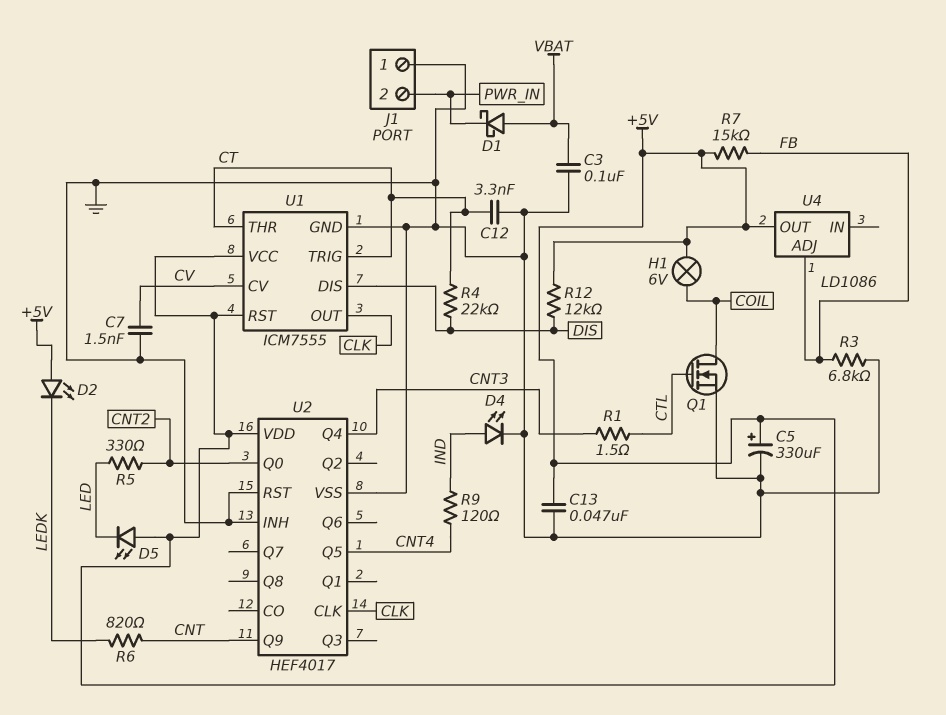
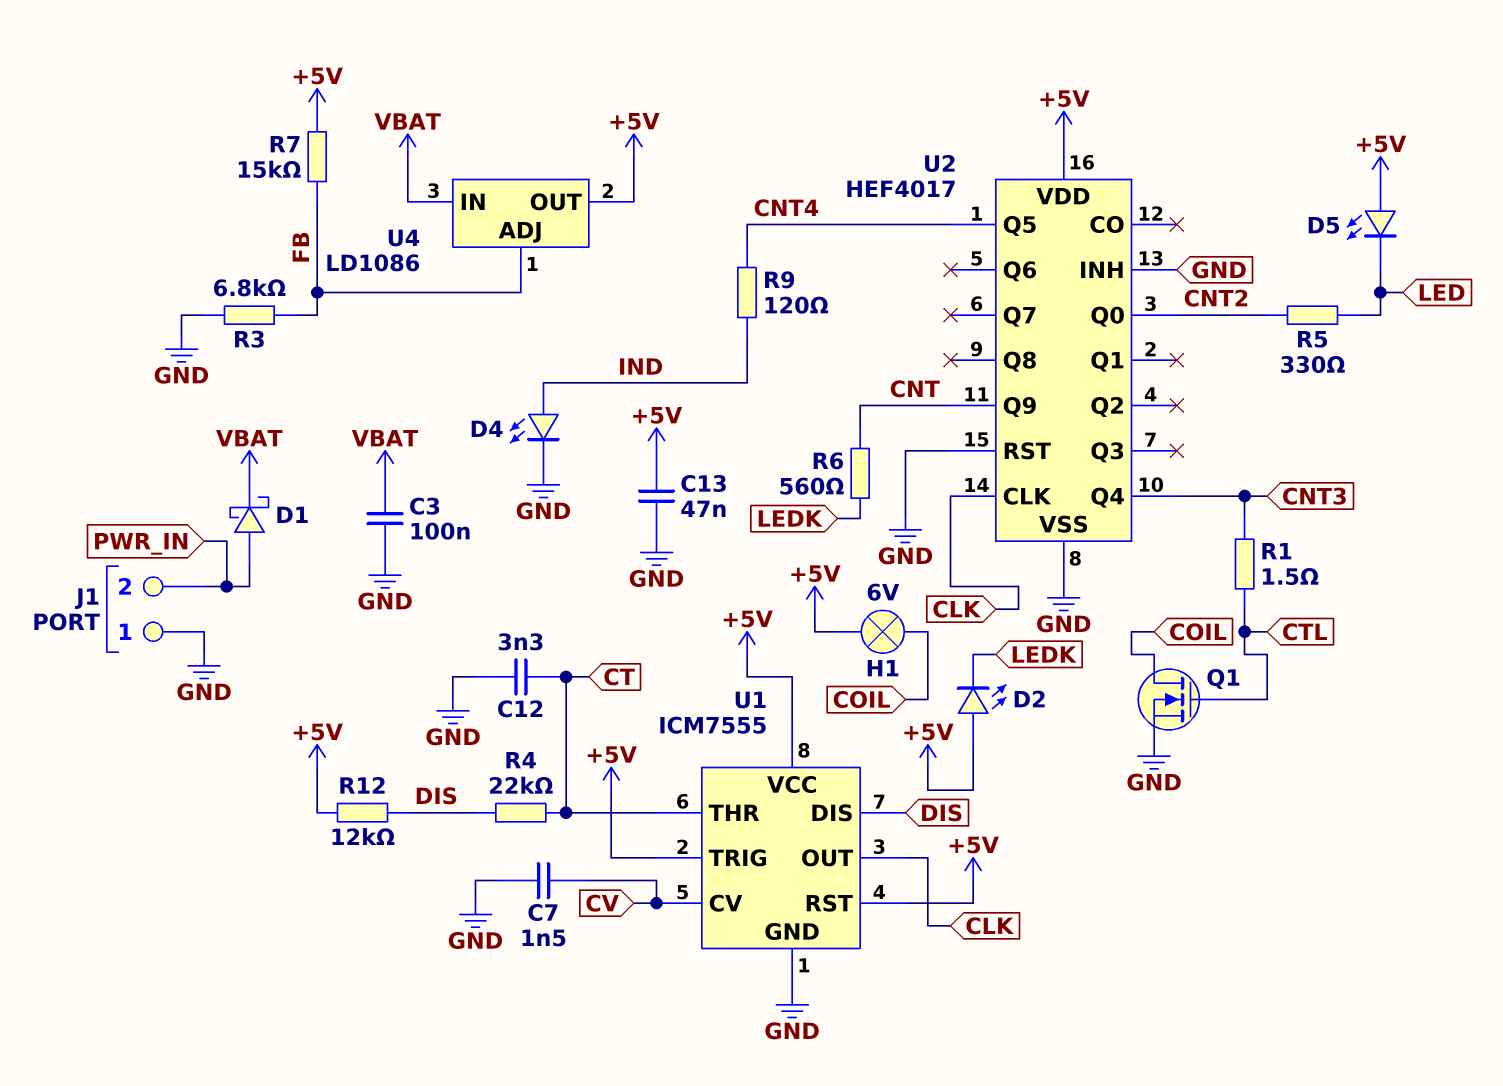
C5: 330uF (plus +5V, minus GND) -> none
D1: schottky (A VBAT, K PWR_IN) -> schottky (A PWR_IN, K VBAT)
R6: 820 (CNT, LEDK) -> 560 (CNT, LEDK)
U1 pin TRIG: CT -> +5V
U4 pin IN: none -> VBAT

